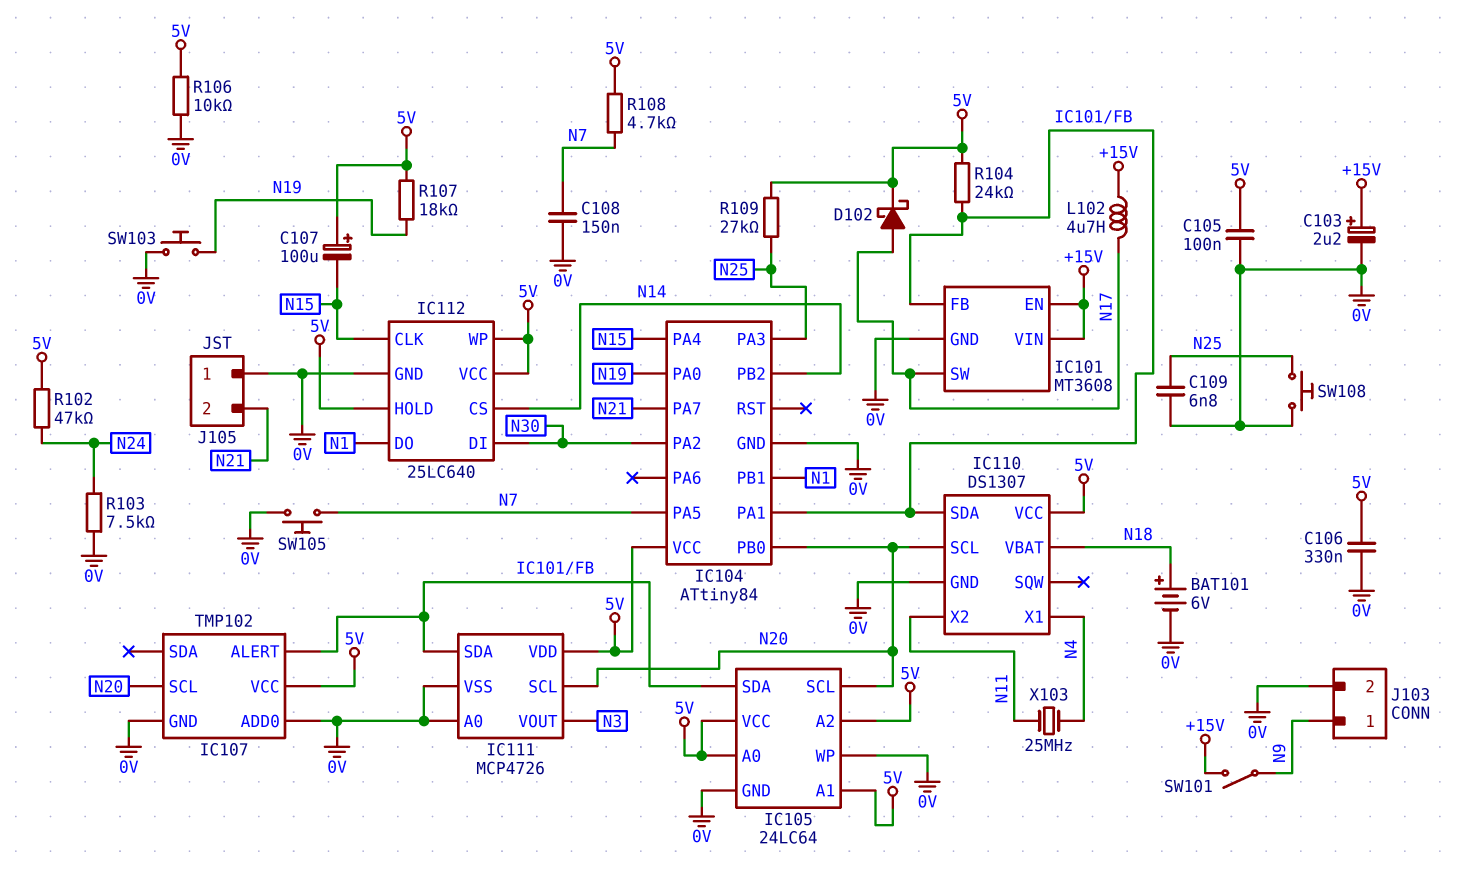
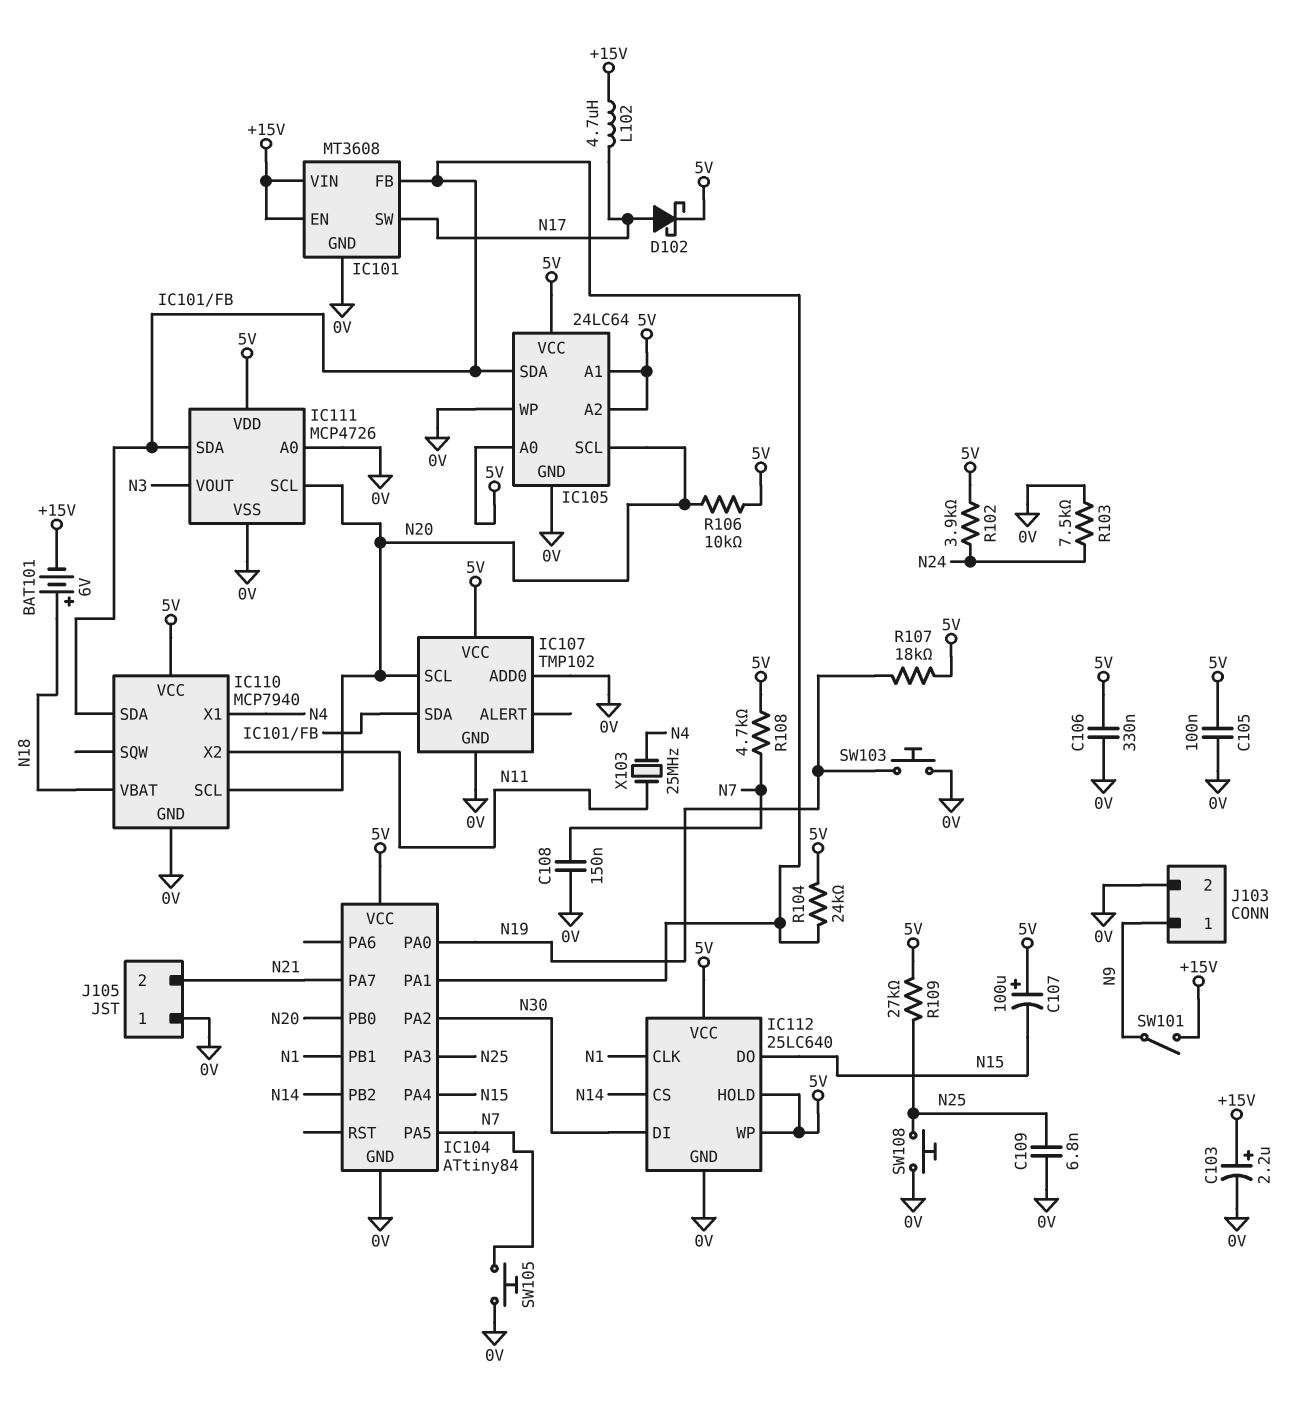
BAT101: 6V (plus N18, minus 0V) -> 6V (plus N18, minus +15V)
IC107 pin ALERT: IC101/FB -> none
IC107 pin SDA: none -> IC101/FB
IC110: DS1307 -> MCP7940
IC112 pin CLK: N15 -> N1
IC112 pin DO: N1 -> N15
R102: 47k (5V, N24) -> 3.9k (5V, N24)
R106: 10k (0V, 5V) -> 10k (5V, N20)

